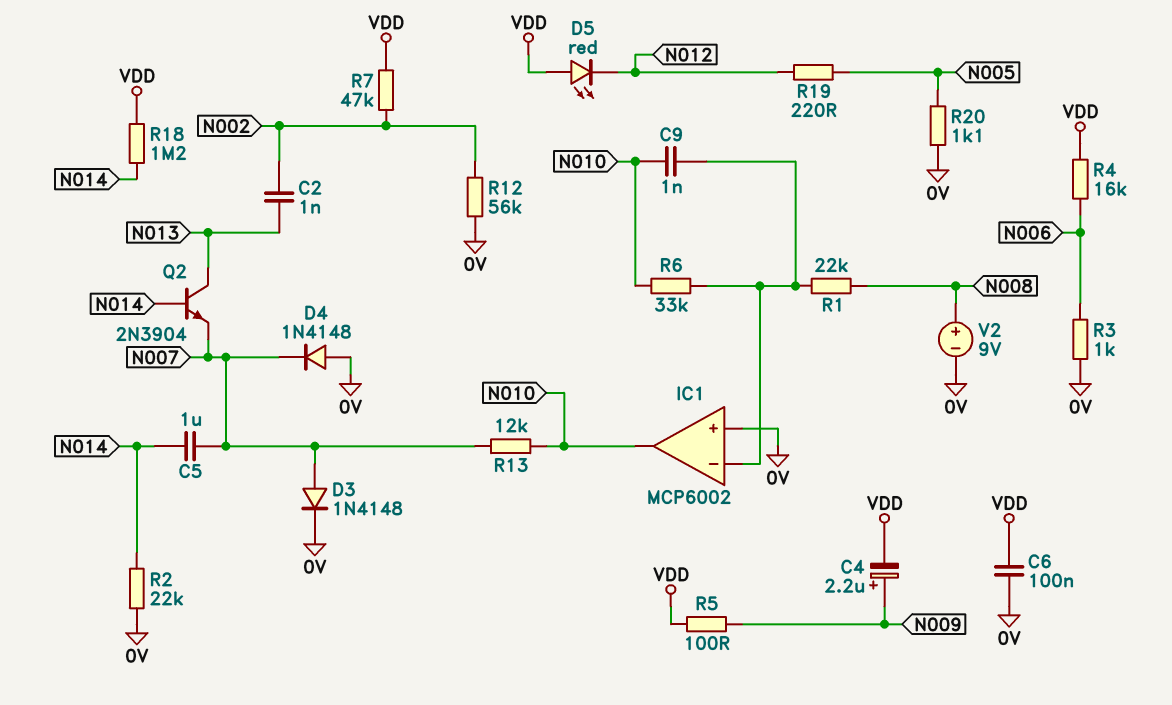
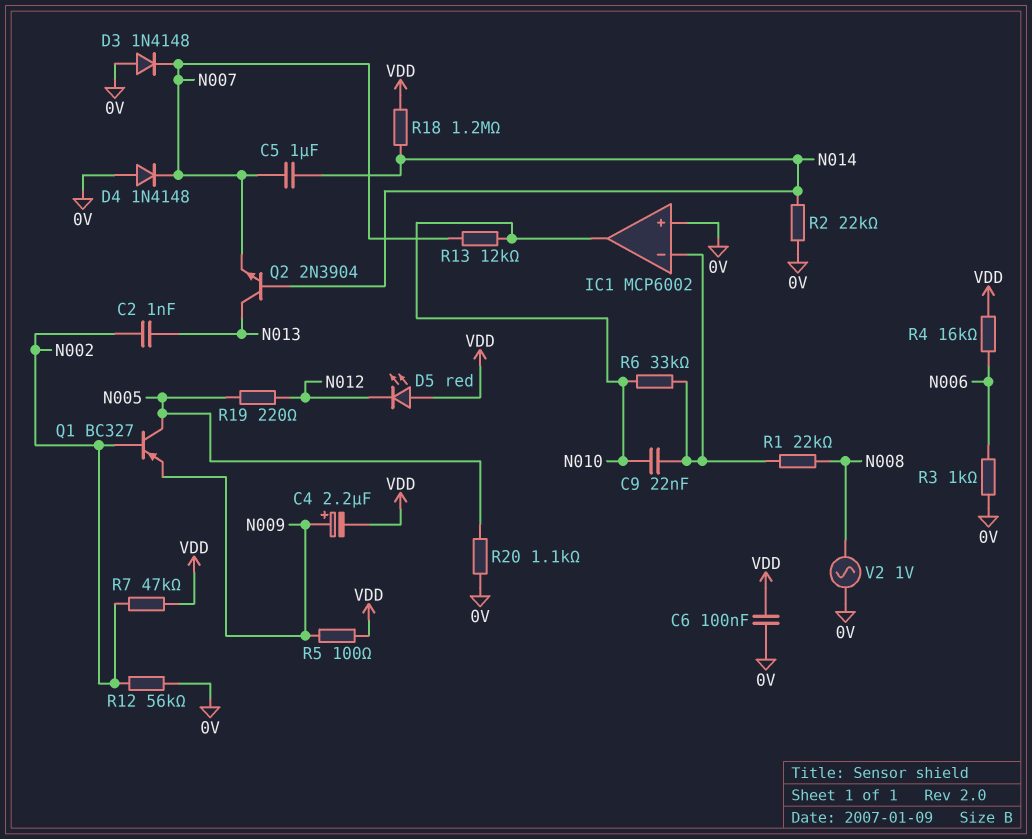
C9: 1nF (IC1/in-, N010) -> 22nF (IC1/in-, N010)
D3: diode 1N4148 (A N007, K 0V) -> diode 1N4148 (A 0V, K N007)
Q1: none -> PNP BC327 (B N002, C N005, E N009)
V2: 9V (plus N008, minus 0V) -> AC 1V (0V, N008)

